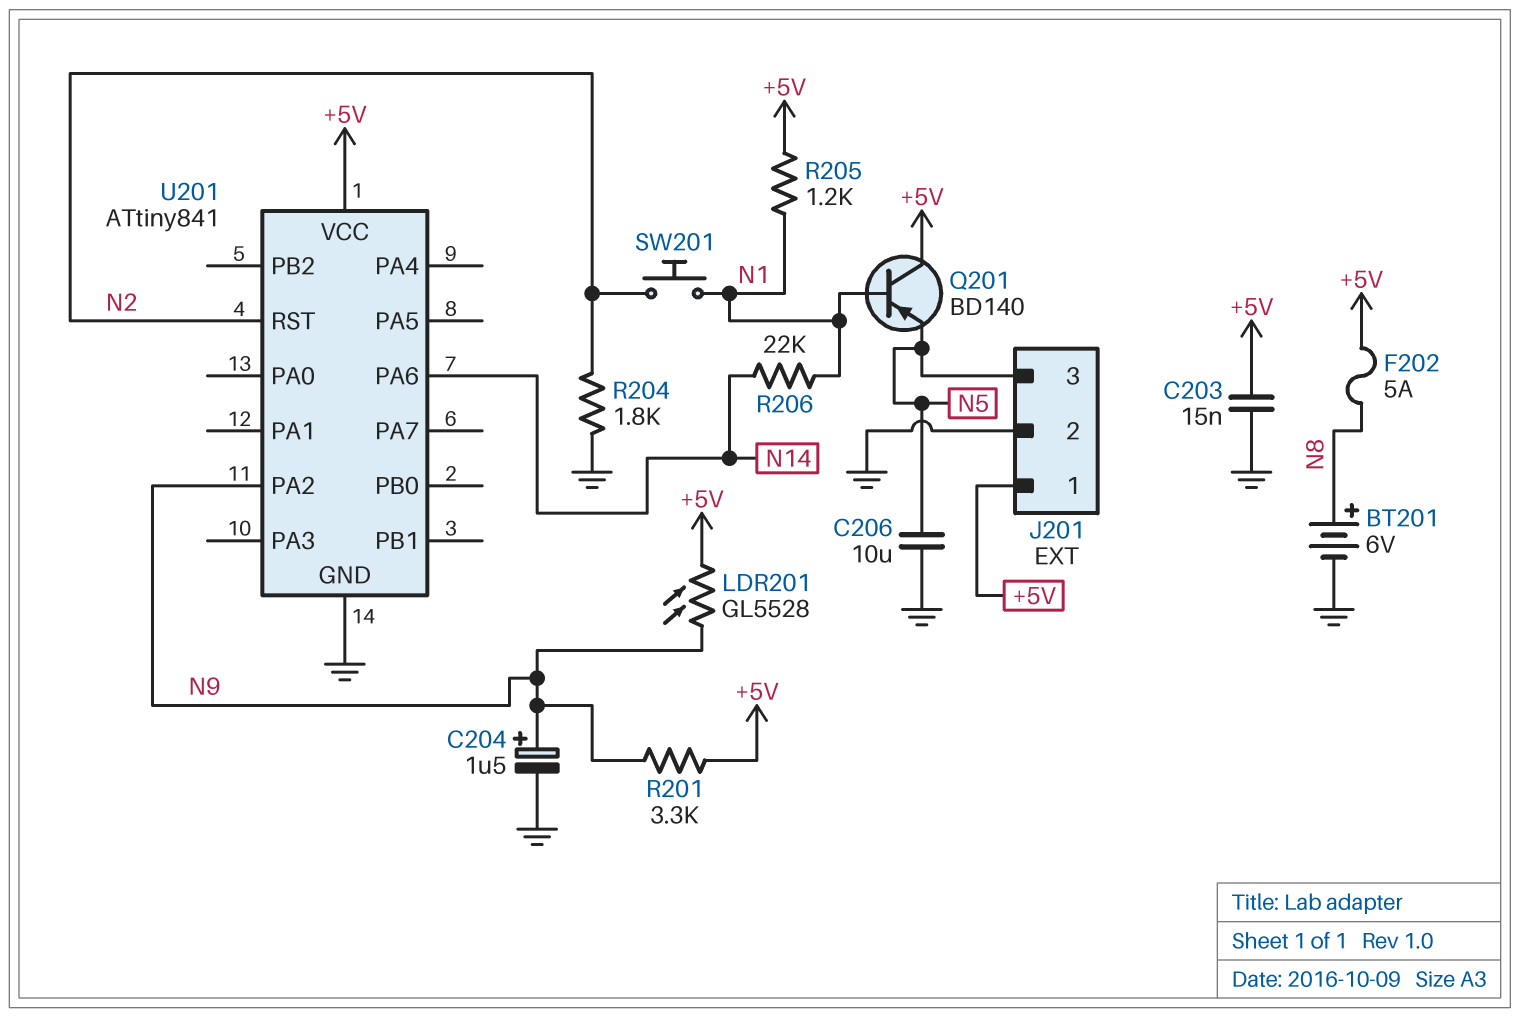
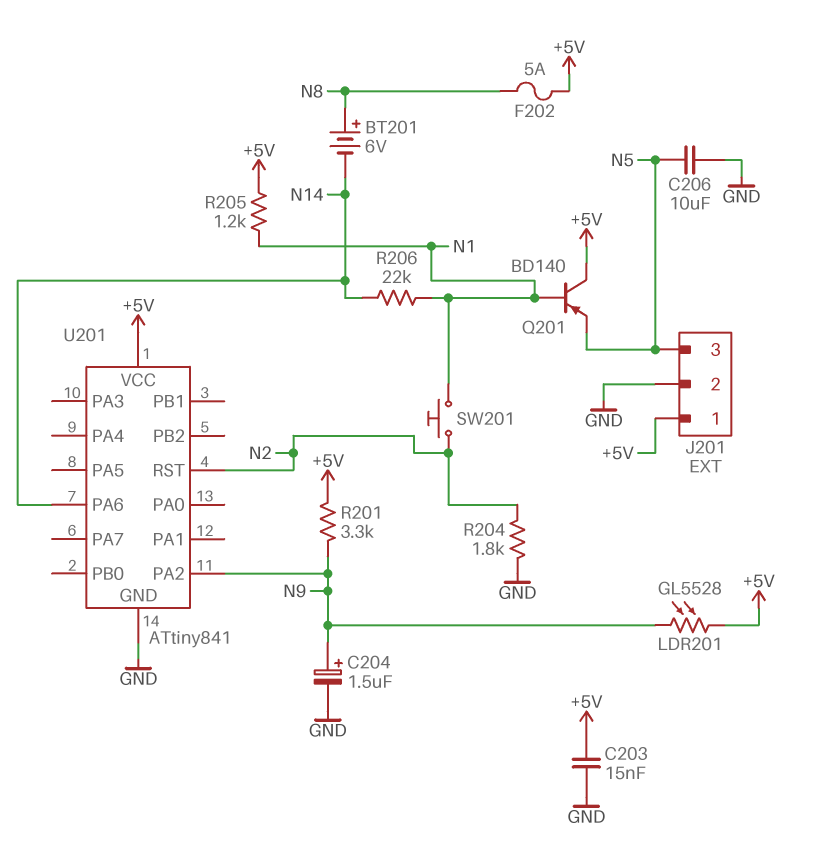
BT201: 6V (plus N8, minus GND) -> 6V (plus N8, minus N14)

